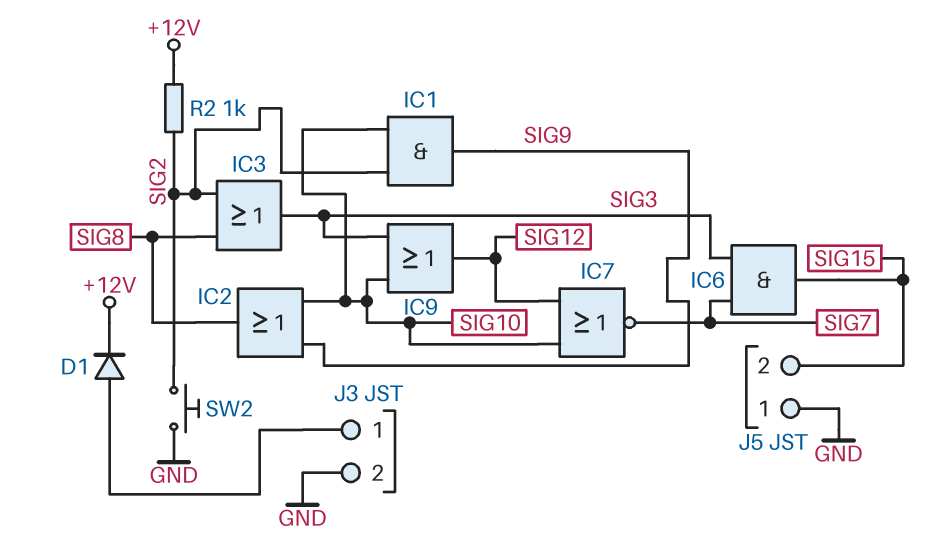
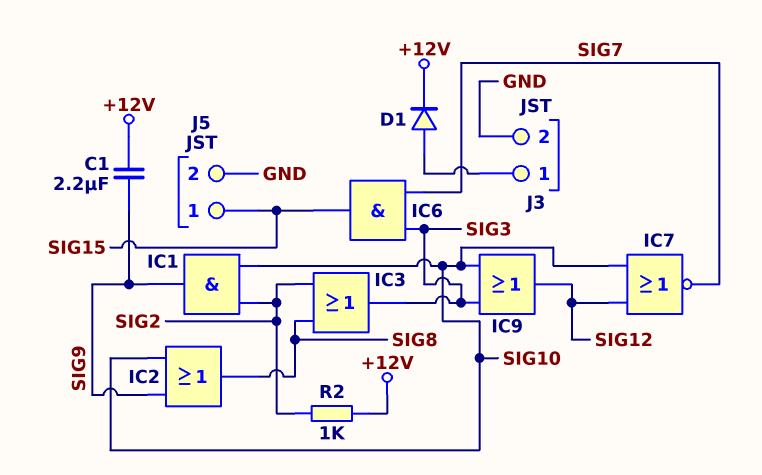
C1: none -> 2.2uF (+12V, SIG9)
J5 pin 1: GND -> SIG15
J5 pin 2: SIG15 -> GND
SW2: button (GND, SIG2) -> none

